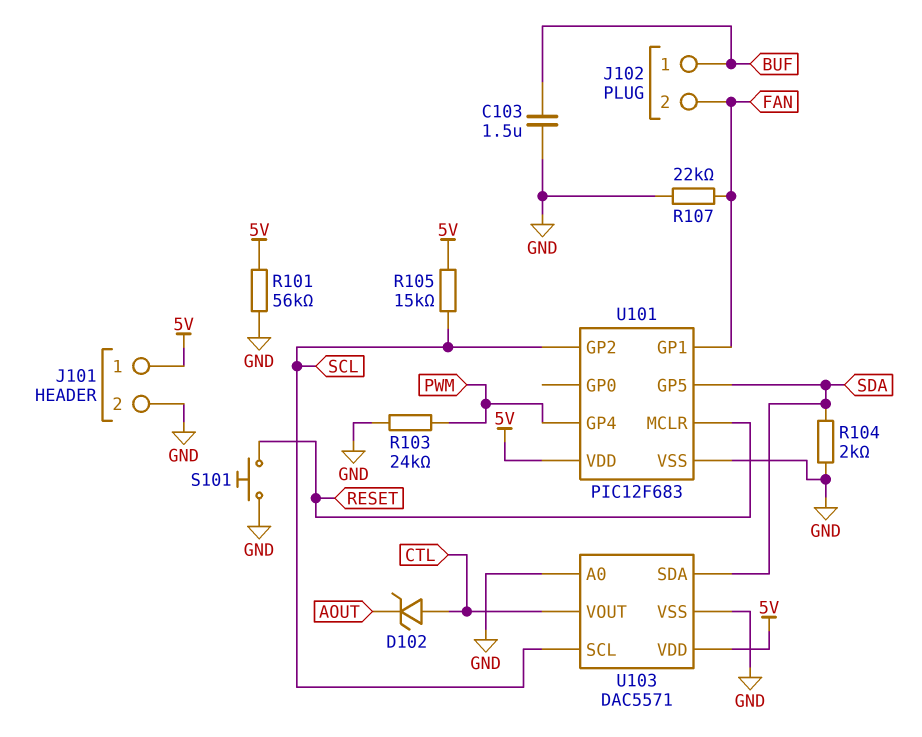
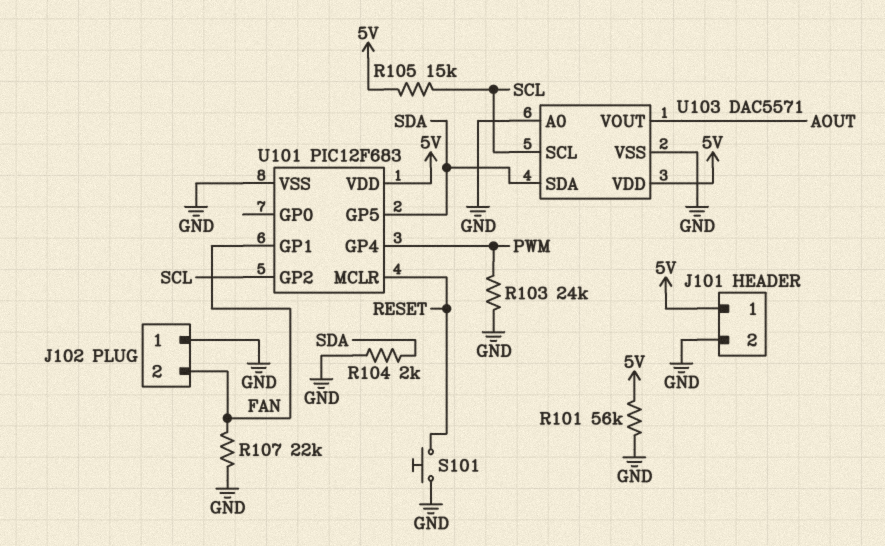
C103: 1.5uF (BUF, GND) -> none
D102: zener (A CTL, K AOUT) -> none
J102 pin 1: BUF -> GND
U103 pin VOUT: CTL -> AOUT

